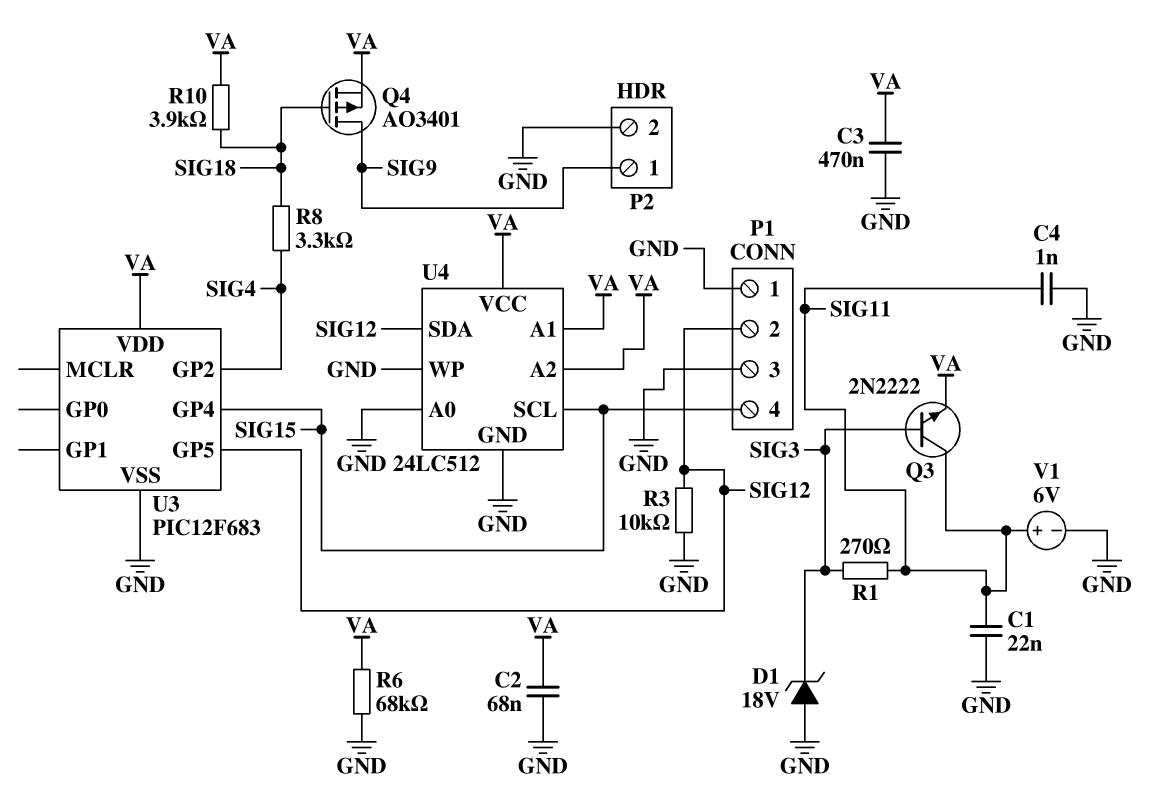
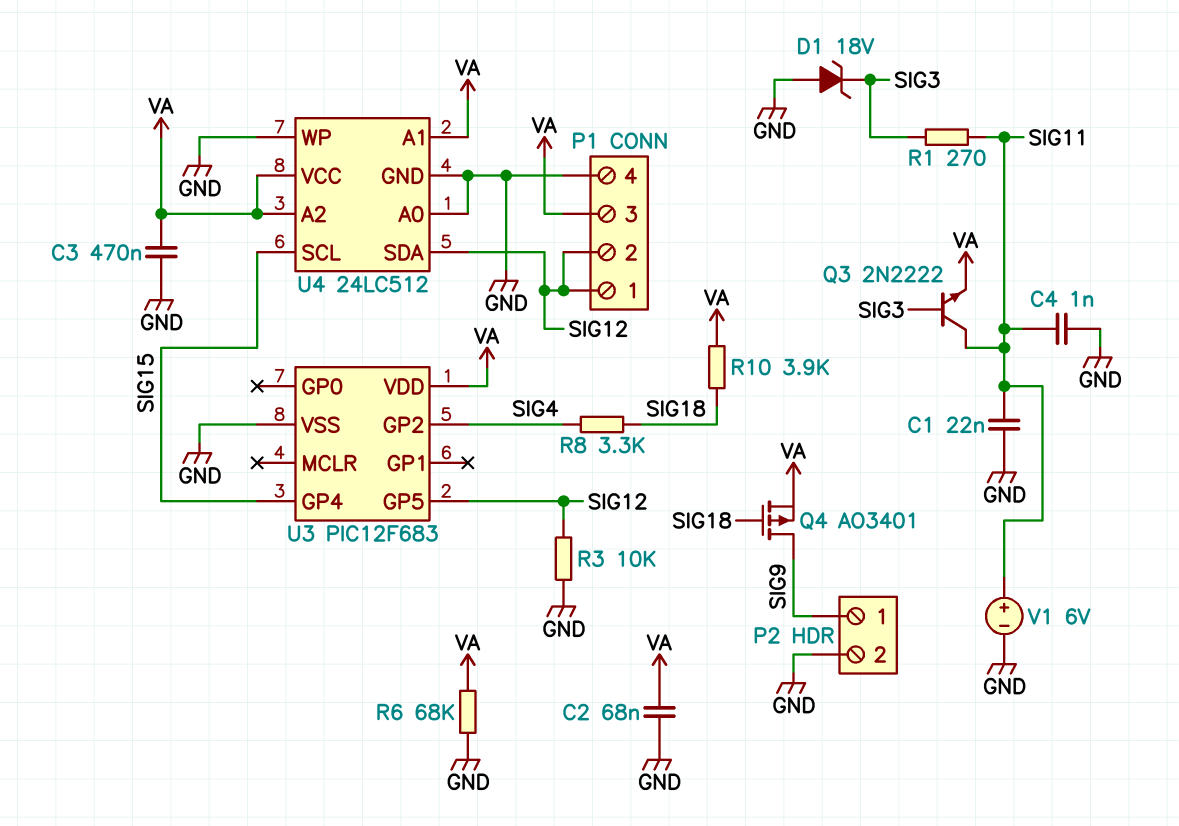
P1 pin 1: GND -> SIG12
P1 pin 3: GND -> VA
P1 pin 4: SIG15 -> GND

